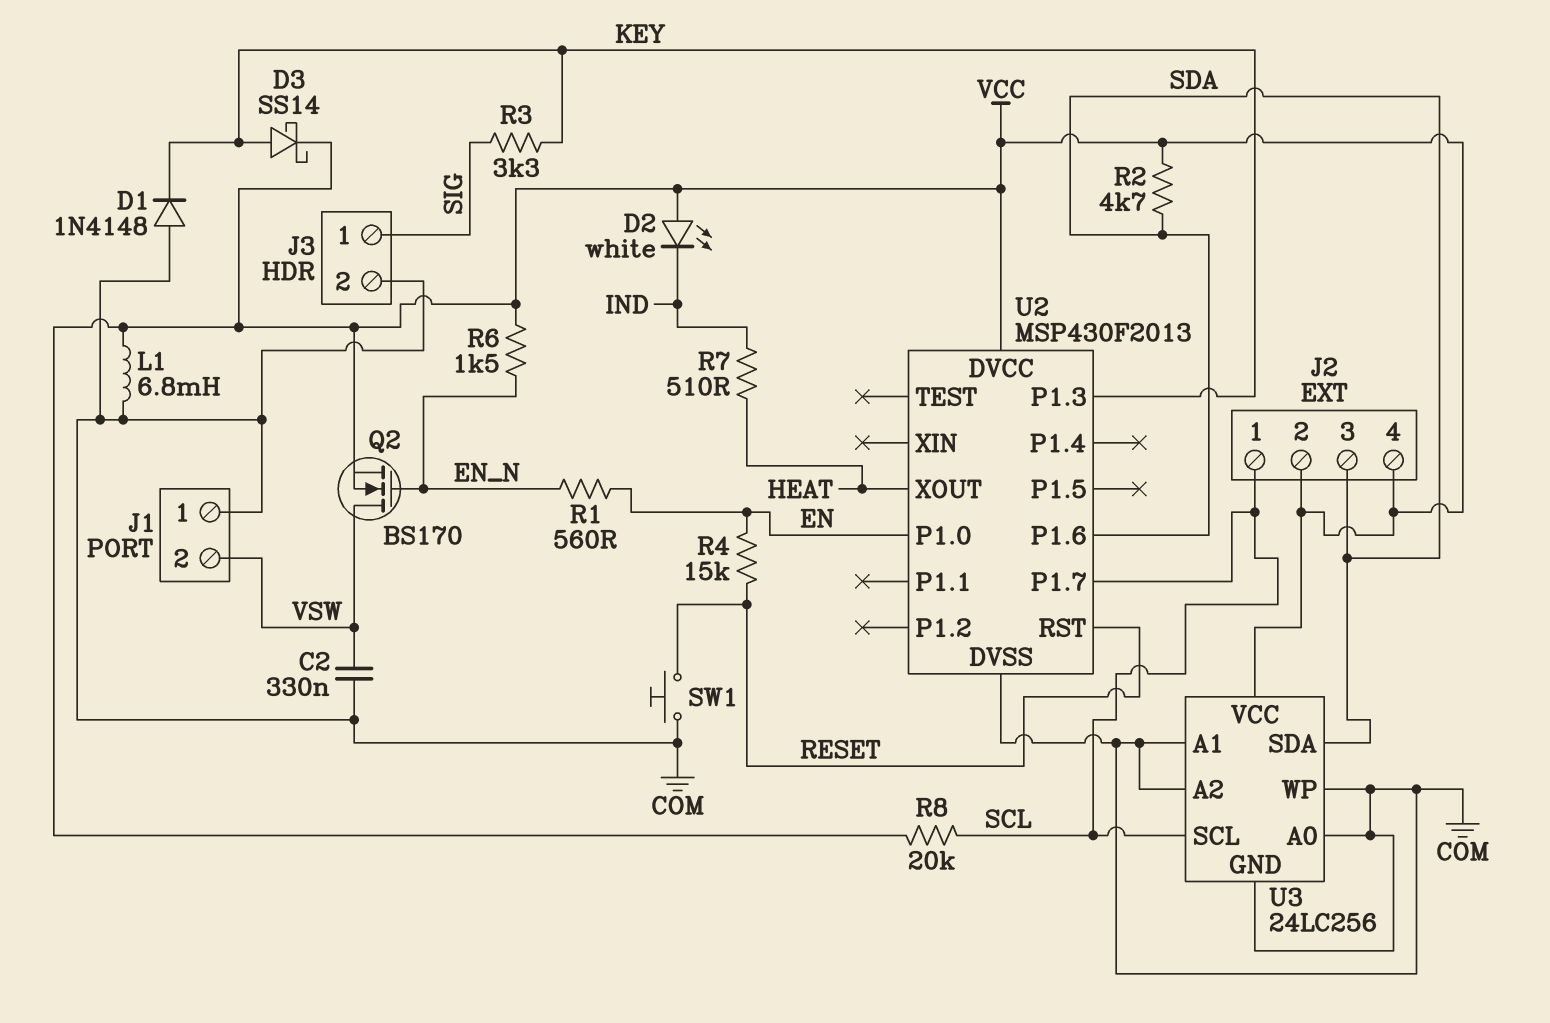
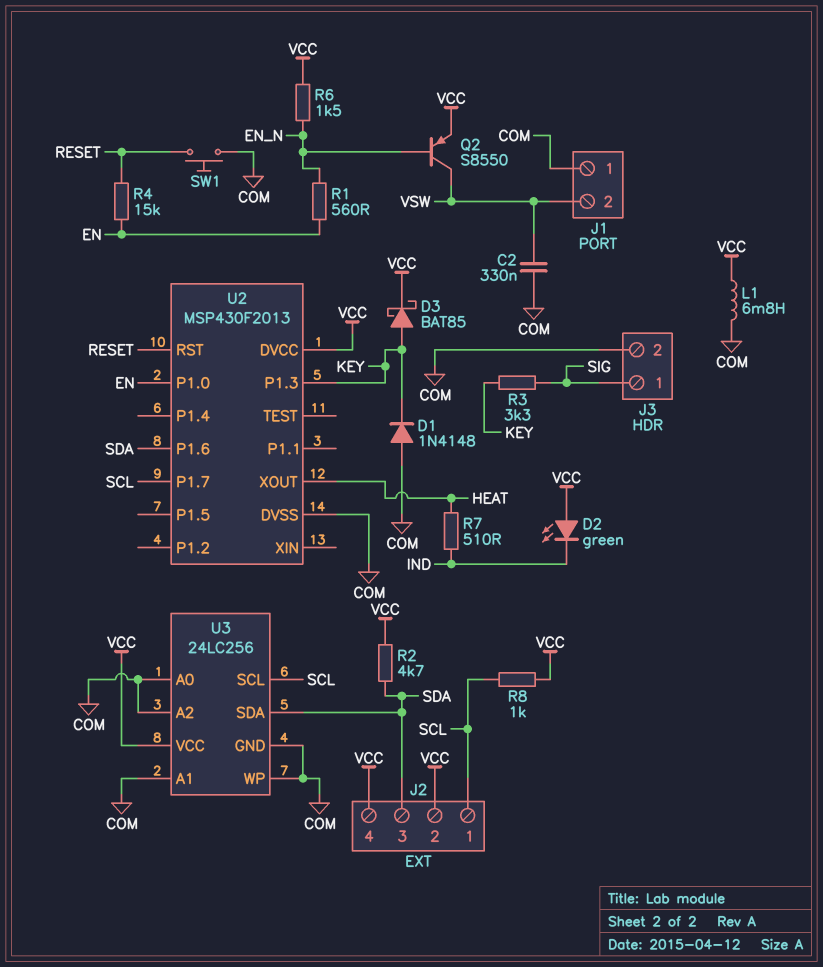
D2: LED white (A VCC, K IND) -> LED green (A VCC, K IND)
D3: schottky SS14 (A KEY, K VCC) -> schottky BAT85 (A KEY, K VCC)
Q2: NMOS BS170 (G EN_N, D VSW, S VCC) -> PNP S8550 (B EN_N, C VSW, E VCC)
R8: 20k (SCL, VCC) -> 1k (SCL, VCC)

